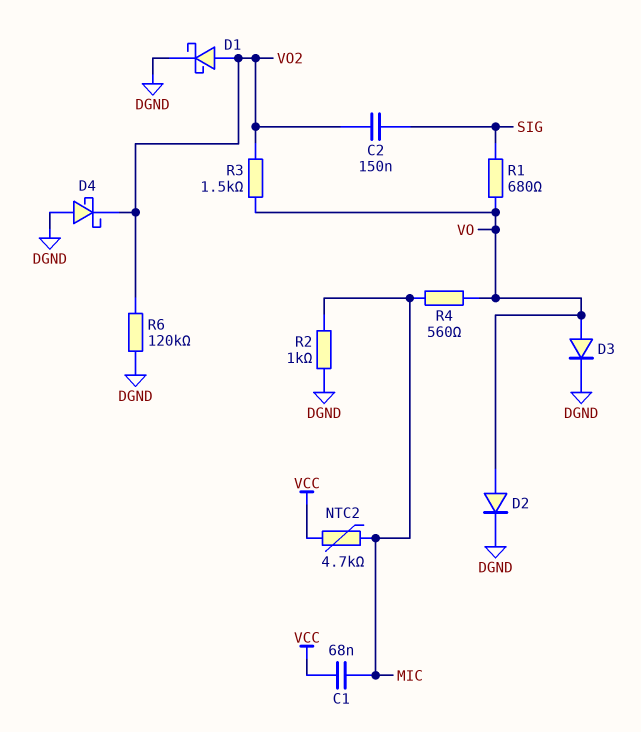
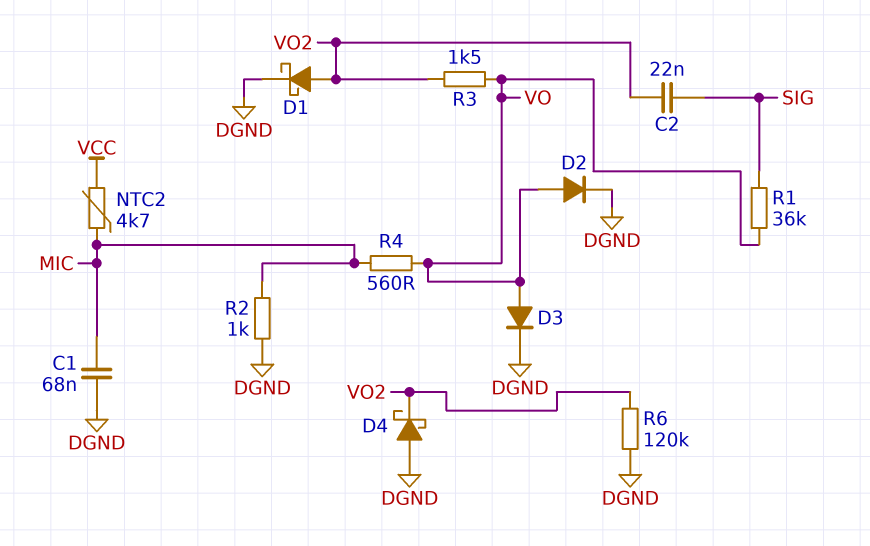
C1: 68nF (MIC, VCC) -> 68nF (DGND, MIC)
C2: 150nF (SIG, VO2) -> 22nF (SIG, VO2)
R1: 680 (SIG, VO) -> 36k (SIG, VO)

